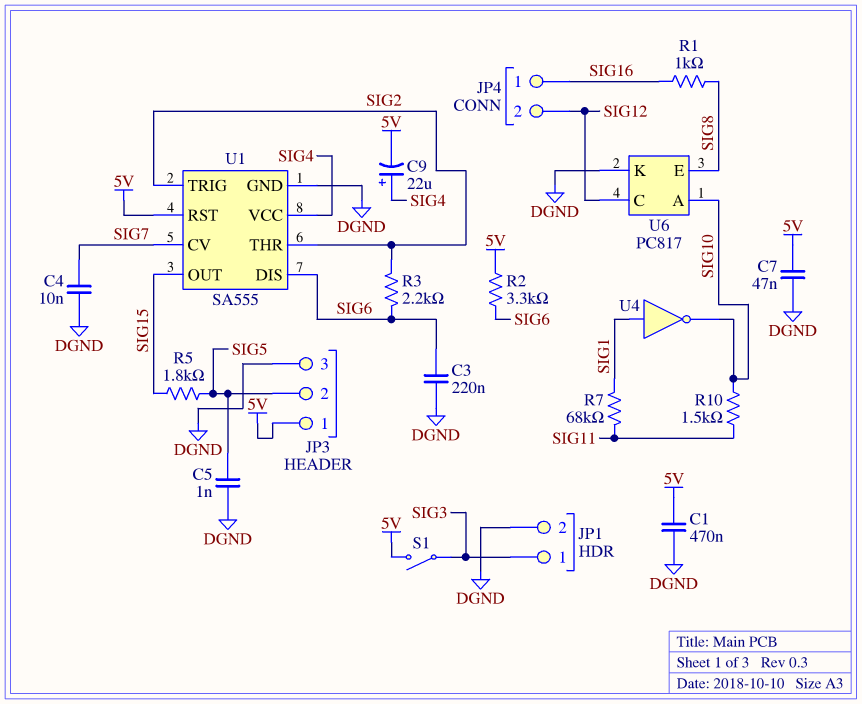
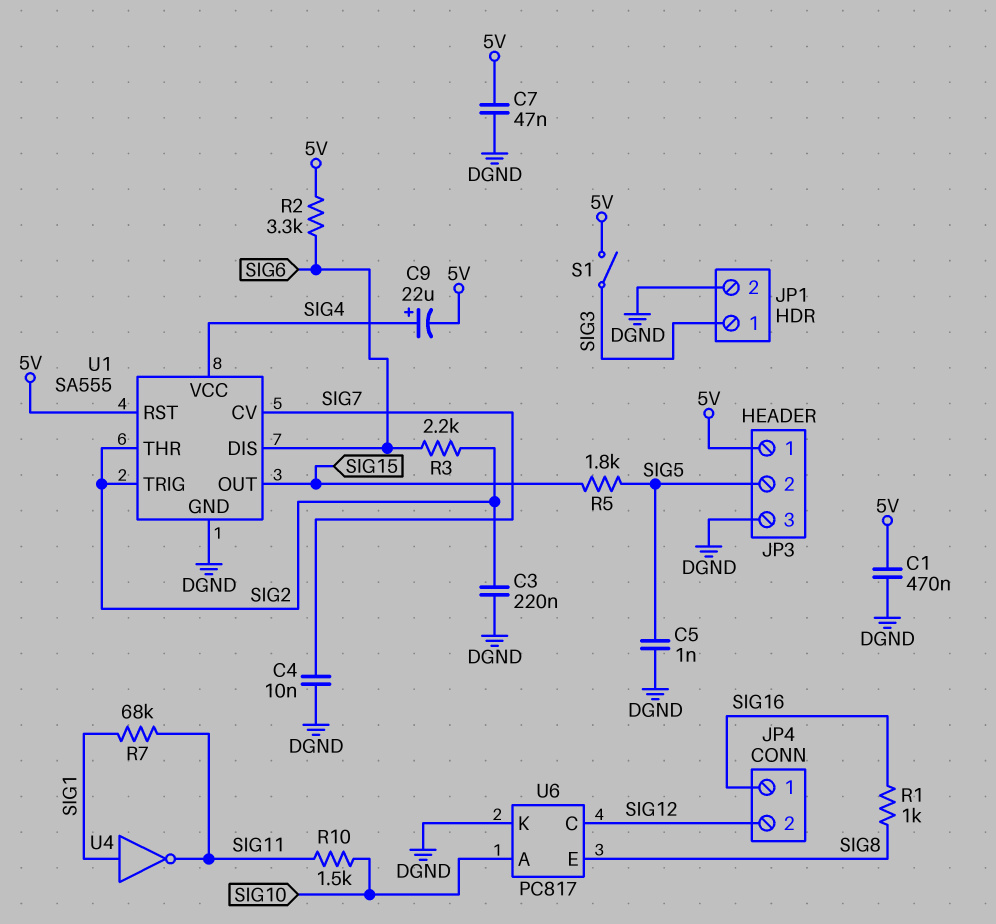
C3: 220nF (DGND, SIG6) -> 220nF (DGND, SIG2)
U4: NOT (in SIG1, out SIG10) -> NOT (in SIG1, out SIG11)

